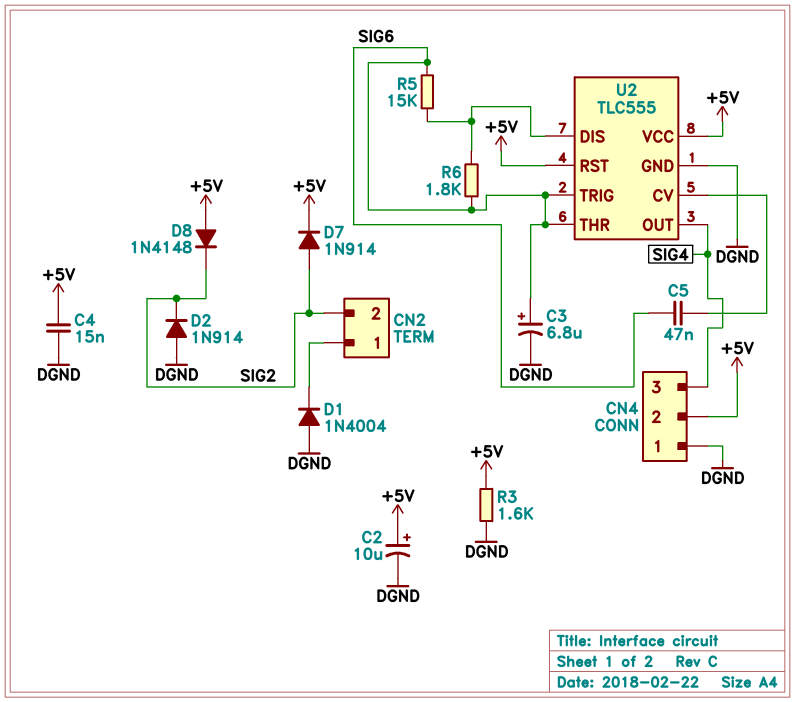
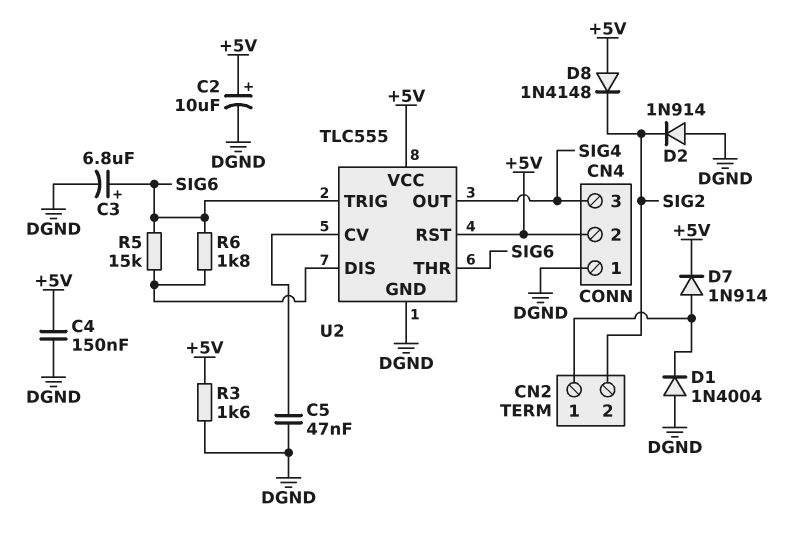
C4: 15nF (+5V, DGND) -> 150nF (+5V, DGND)
C5: 47nF (SIG6, U2/CV) -> 47nF (DGND, U2/CV)
D7: diode 1N914 (A SIG2, K +5V) -> diode 1N914 (A CN2/1, K +5V)

